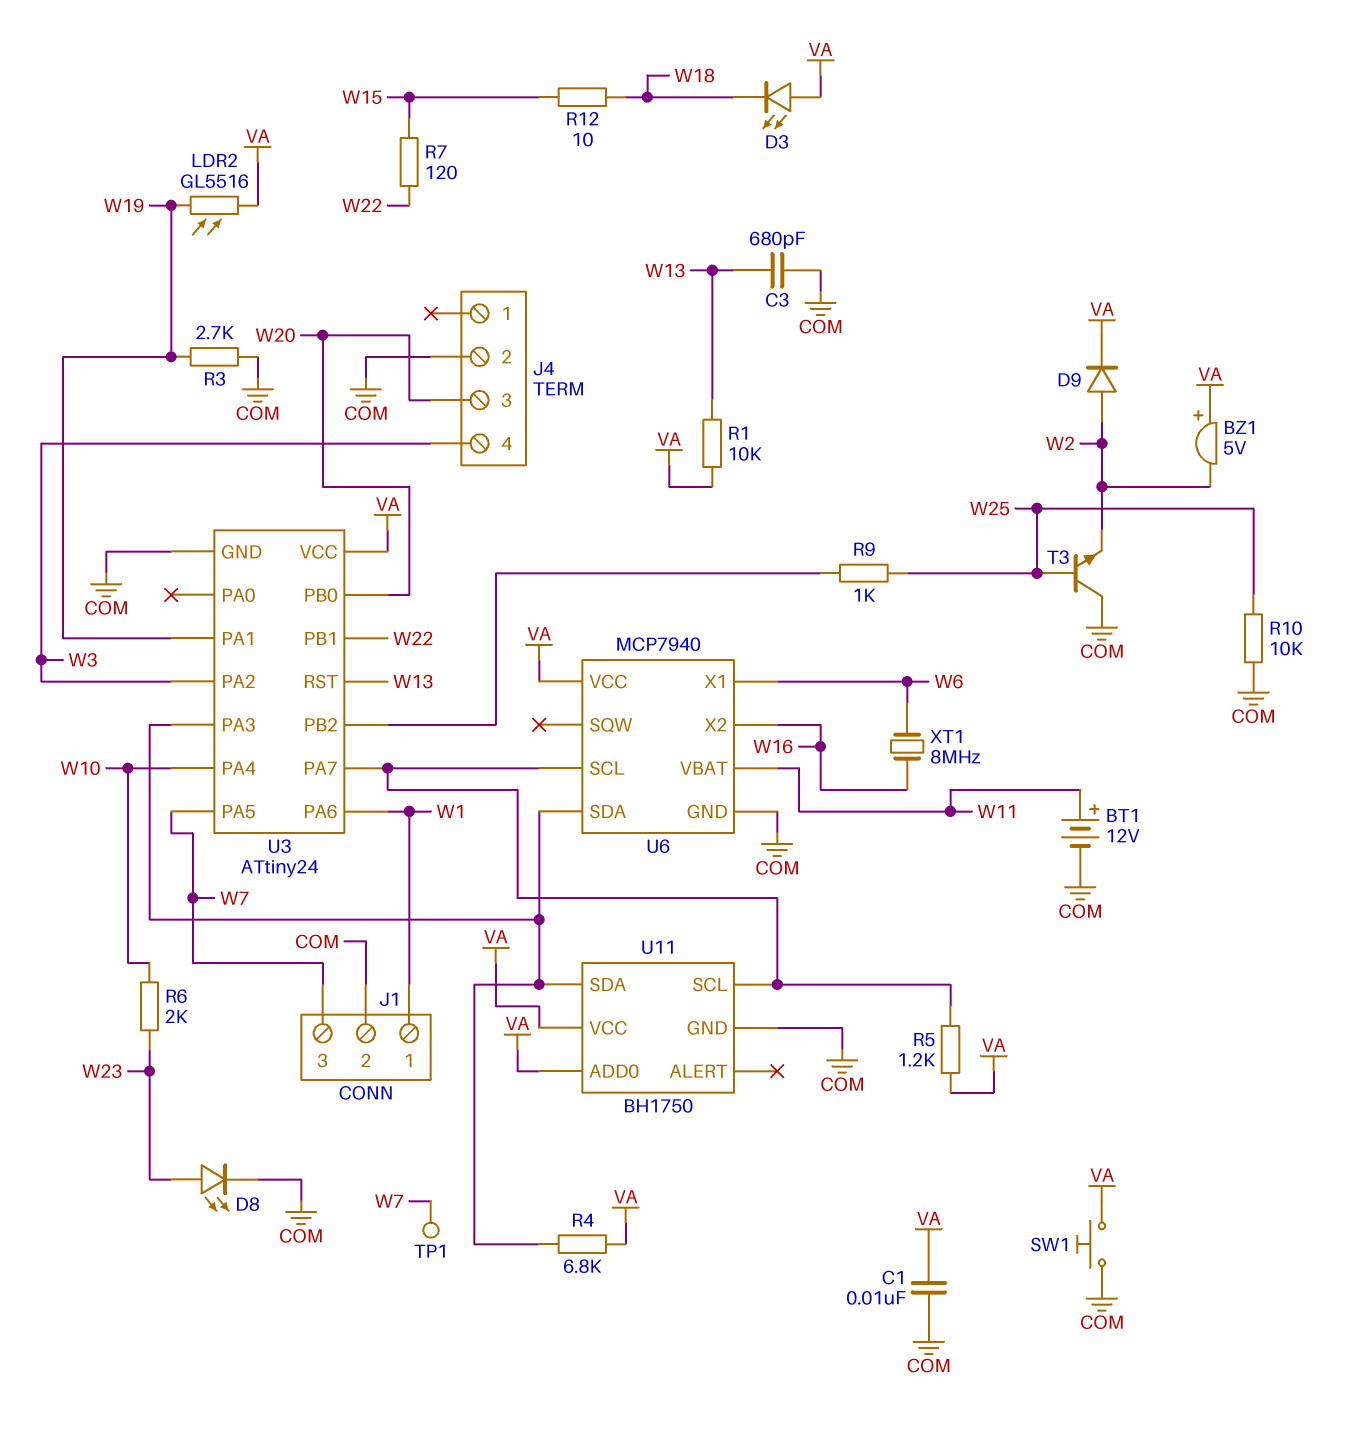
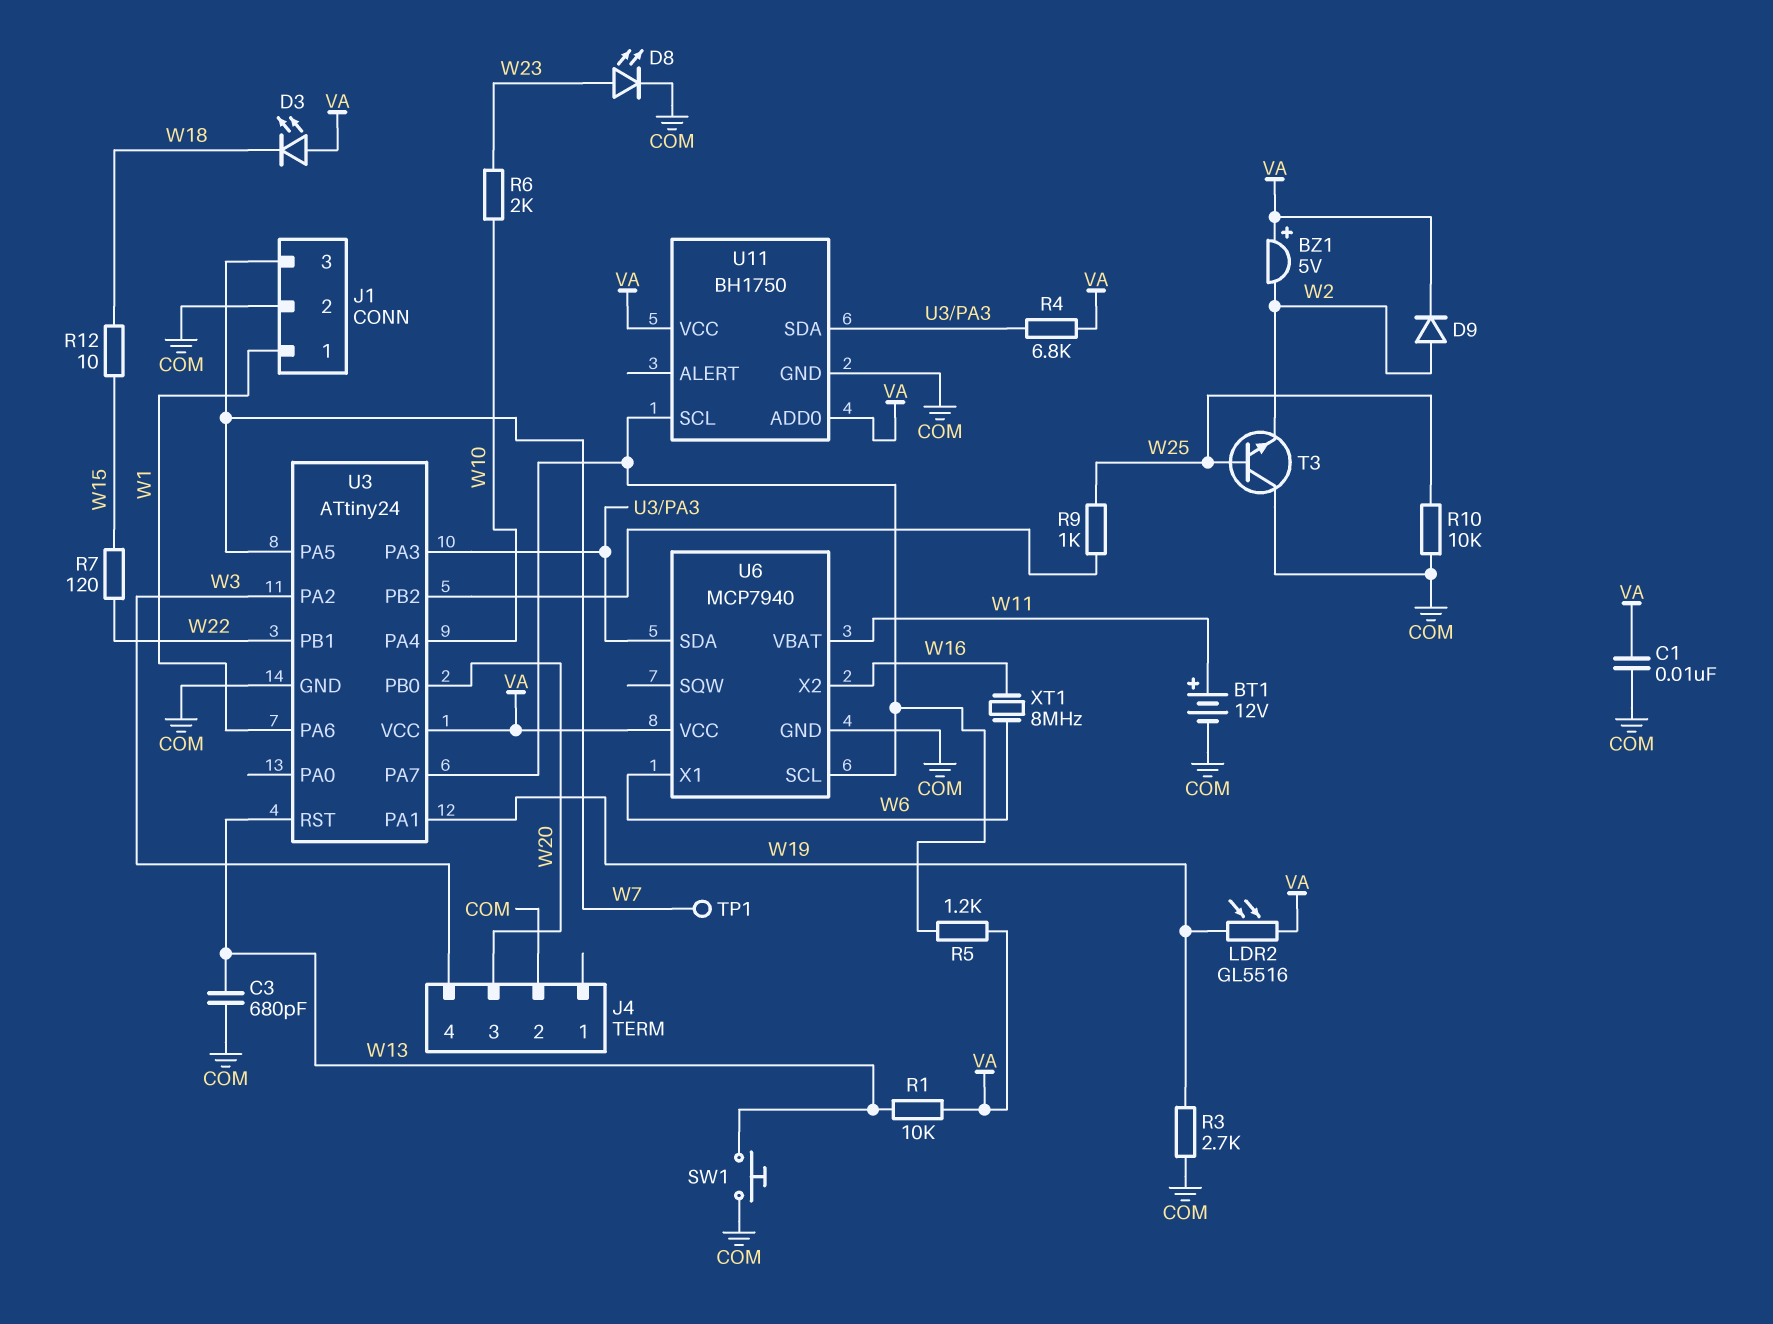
SW1: button (COM, VA) -> button (COM, W13)

